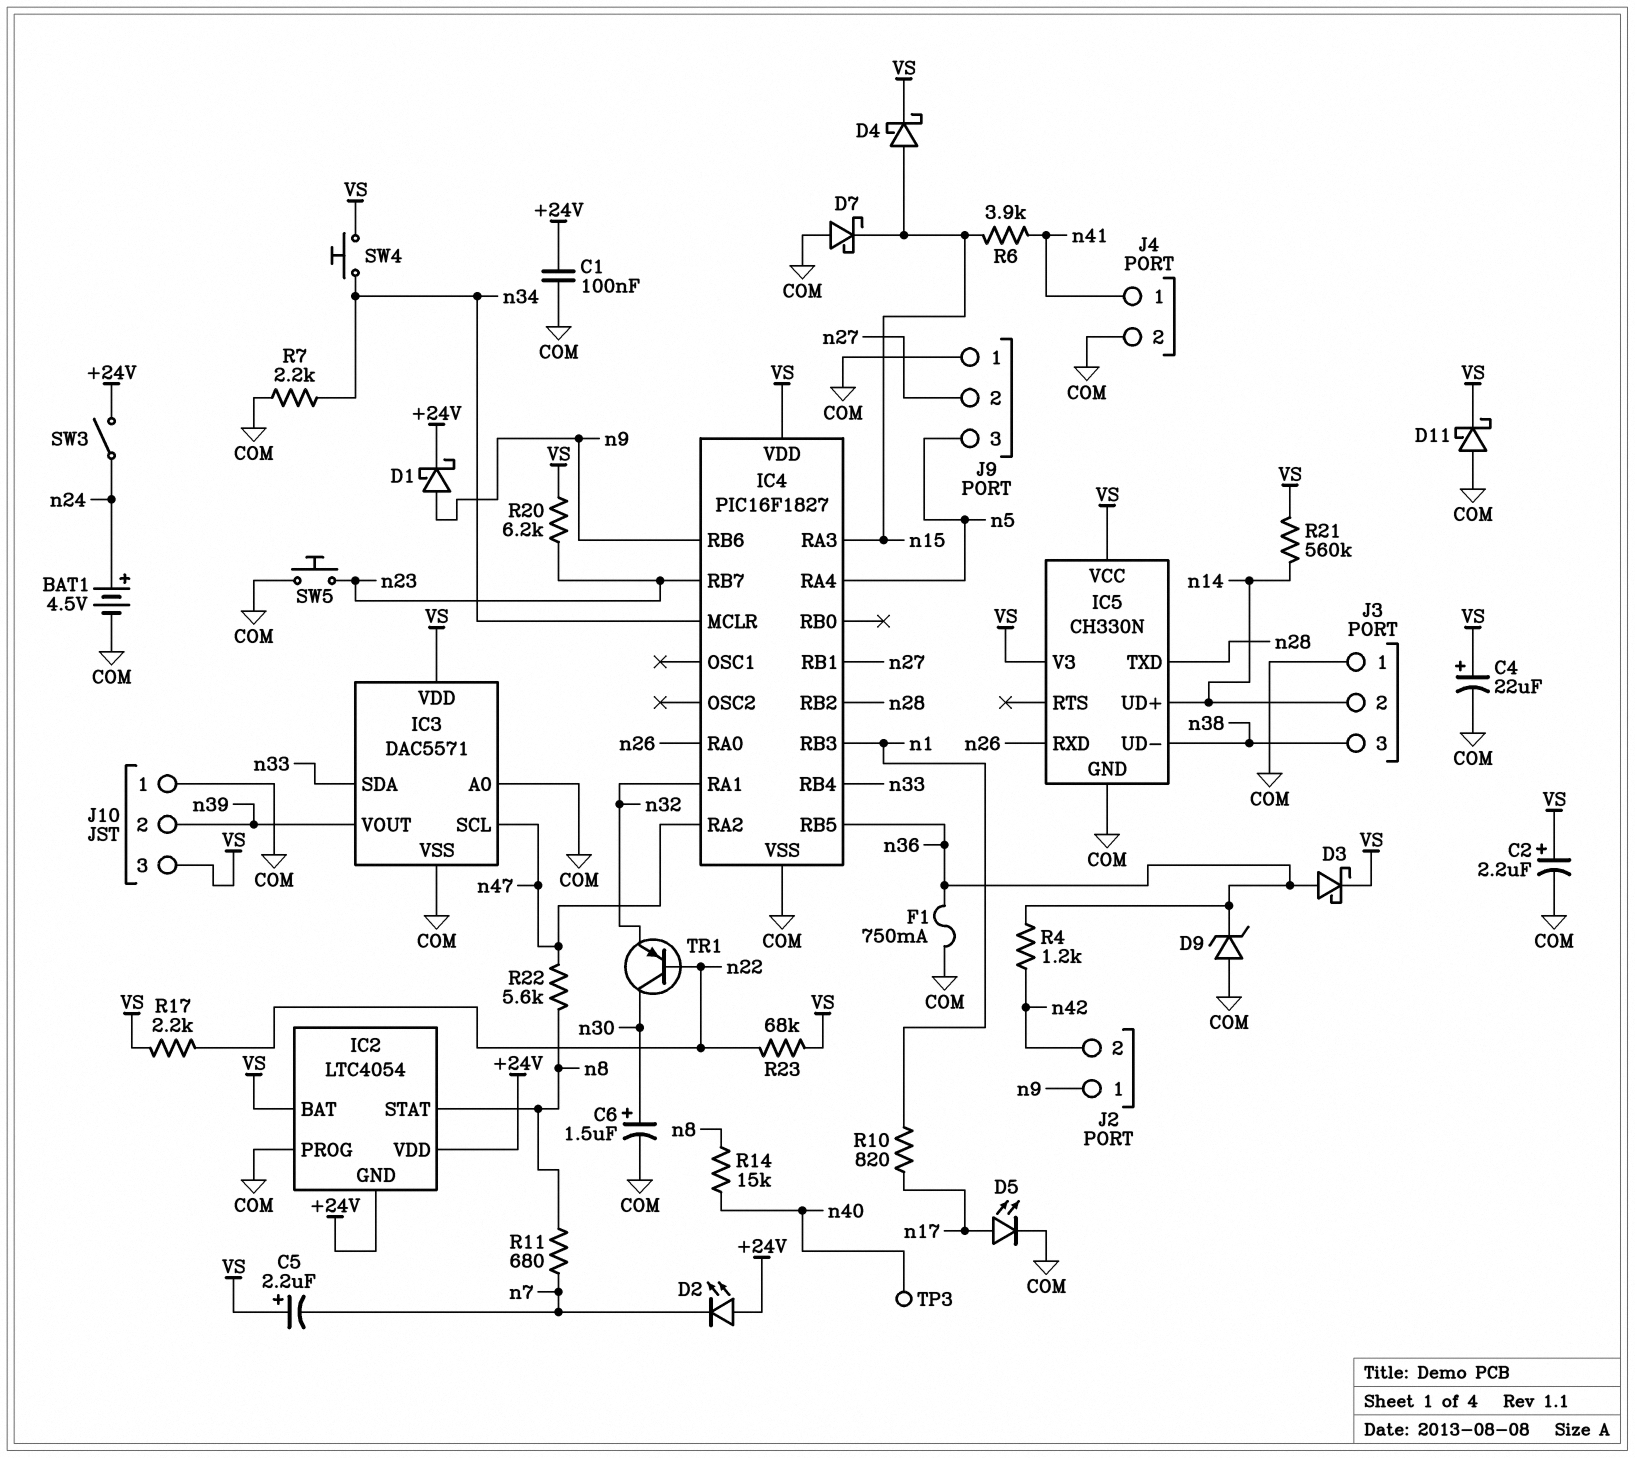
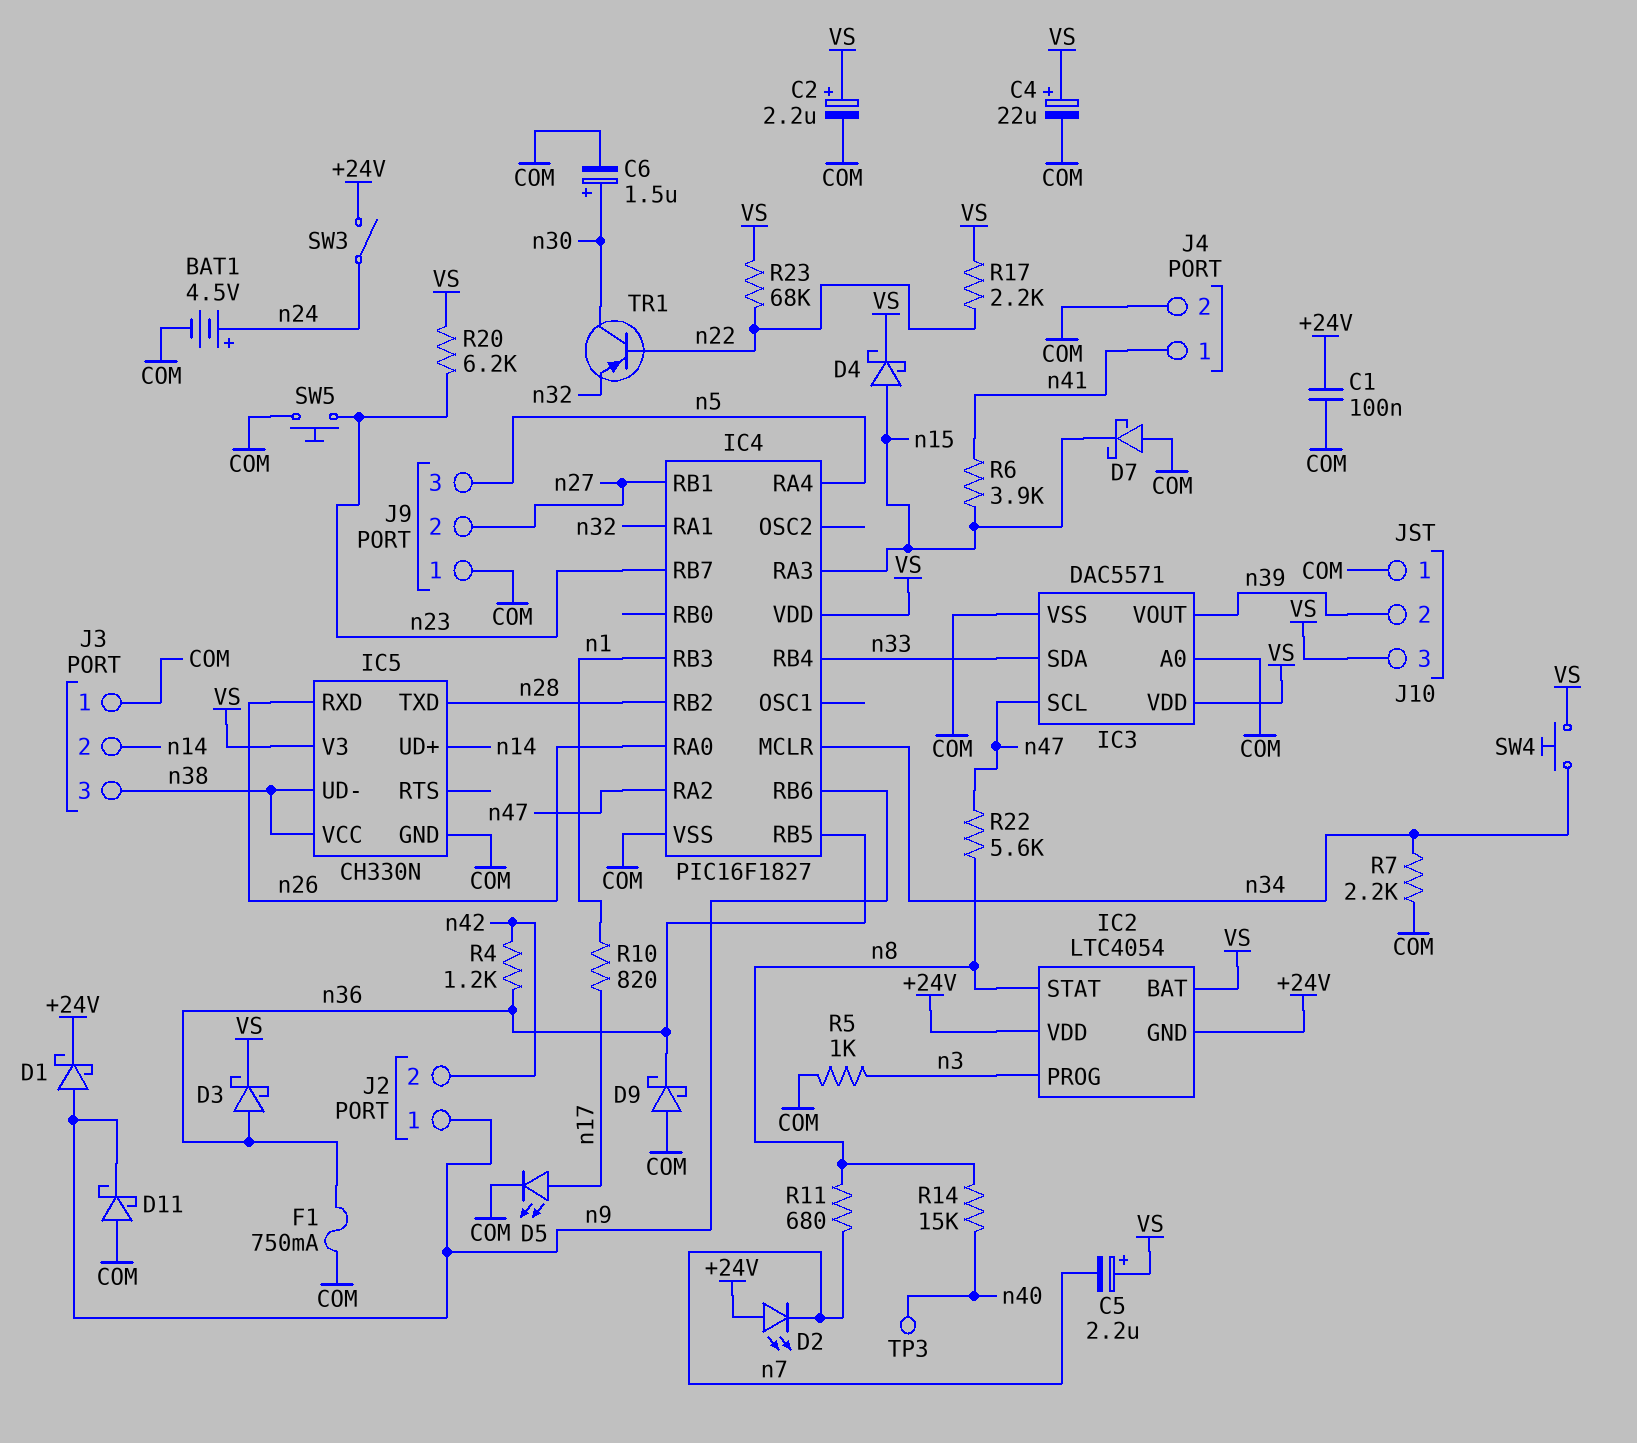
D9: zener (A COM, K n36) -> schottky (A COM, K n36)
D11: schottky (A COM, K VS) -> schottky (A COM, K n9)
IC2 pin PROG: COM -> n3
IC5 pin VCC: VS -> n38
R5: none -> 1k (COM, n3)
R21: 560k (VS, n14) -> none

